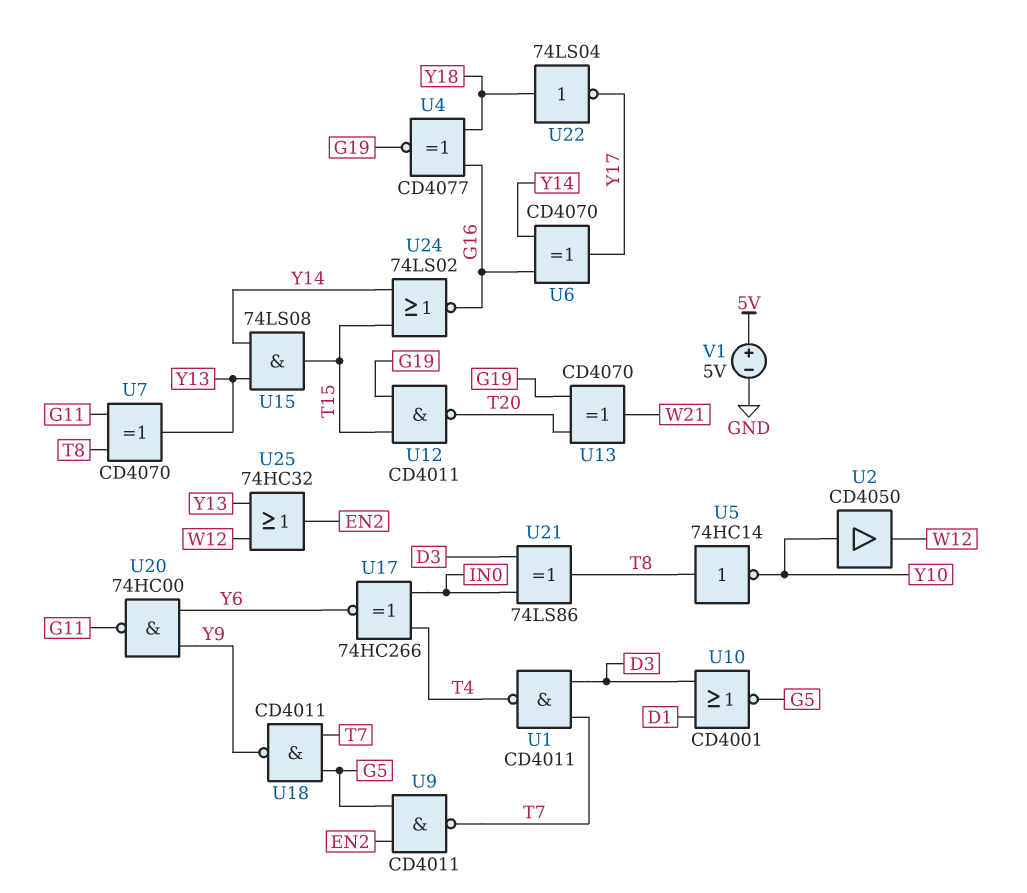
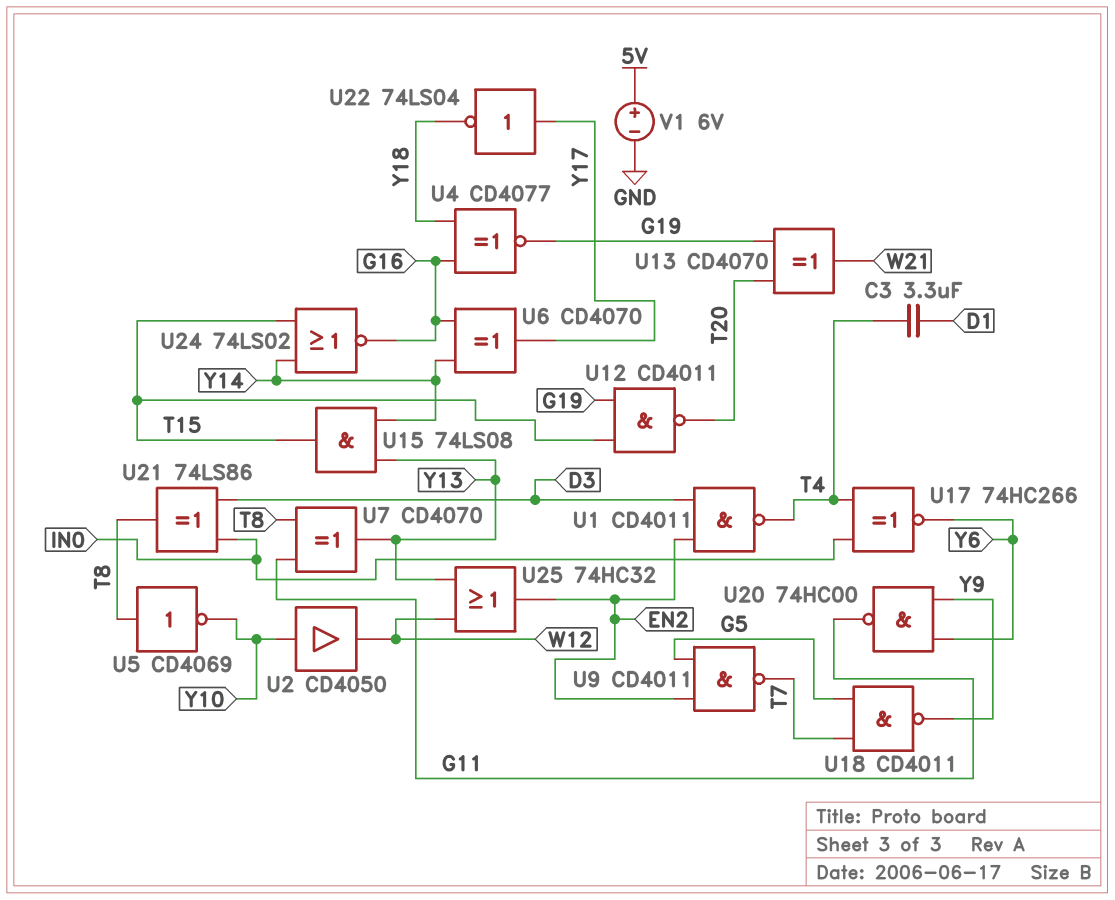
C3: none -> 3.3uF (D1, T4)
U1: NAND CD4011 (in D3, in T7, out T4) -> NAND CD4011 (in D3, in EN2, out T4)
U5: NOT 74HC14 (in T8, out Y10) -> NOT CD4069 (in T8, out Y10)
U10: NOR CD4001 (in D1, in D3, out G5) -> none
U22: NOT 74LS04 (in Y18, out Y17) -> NOT 74LS04 (in Y17, out Y18)
V1: 5V (plus 5V, minus GND) -> 6V (plus 5V, minus GND)

